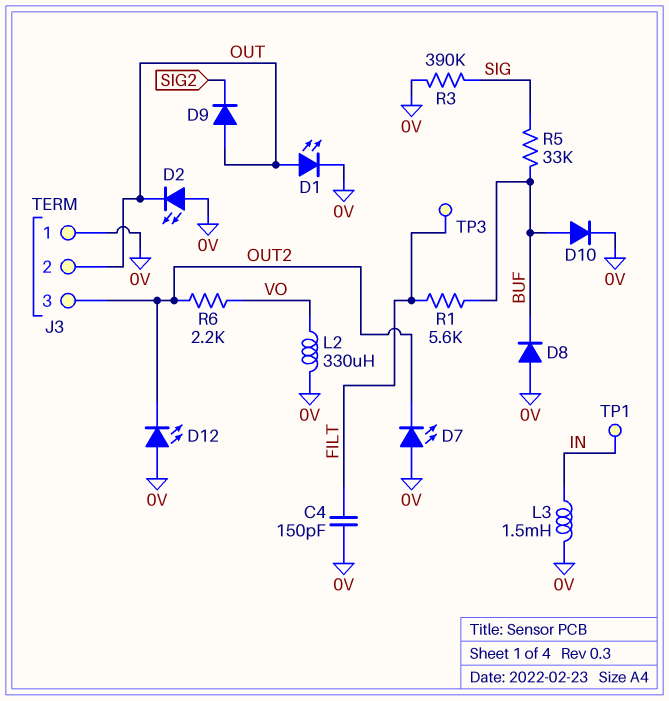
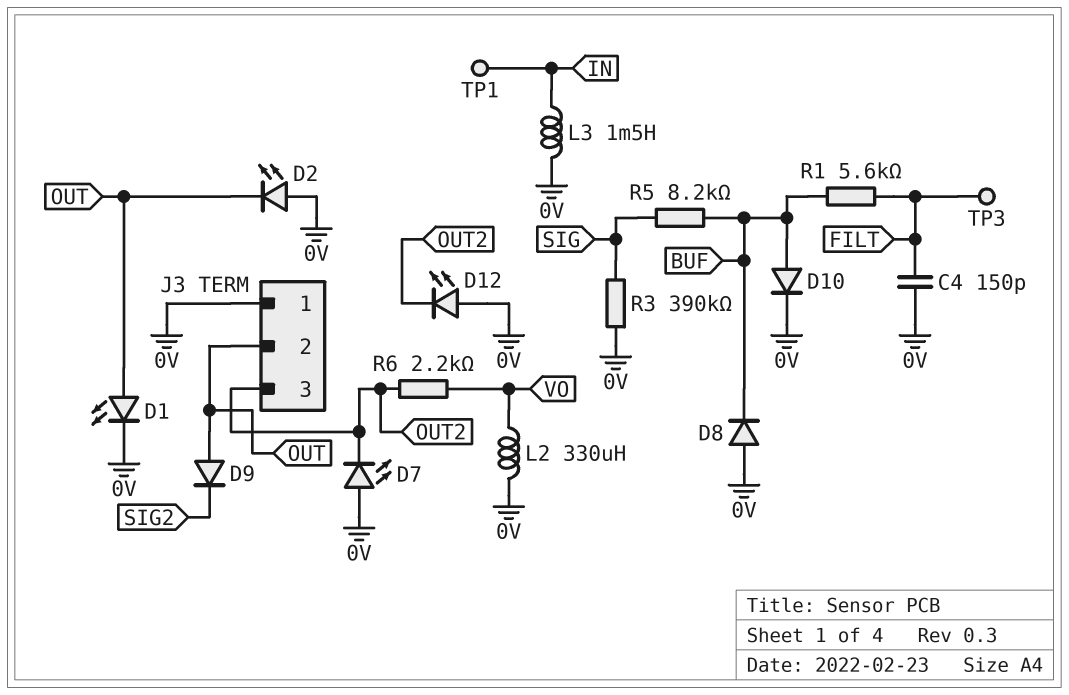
R5: 33k (BUF, SIG) -> 8.2k (BUF, SIG)

